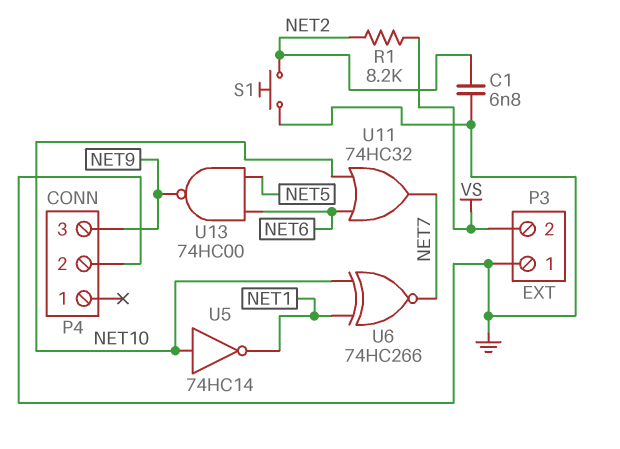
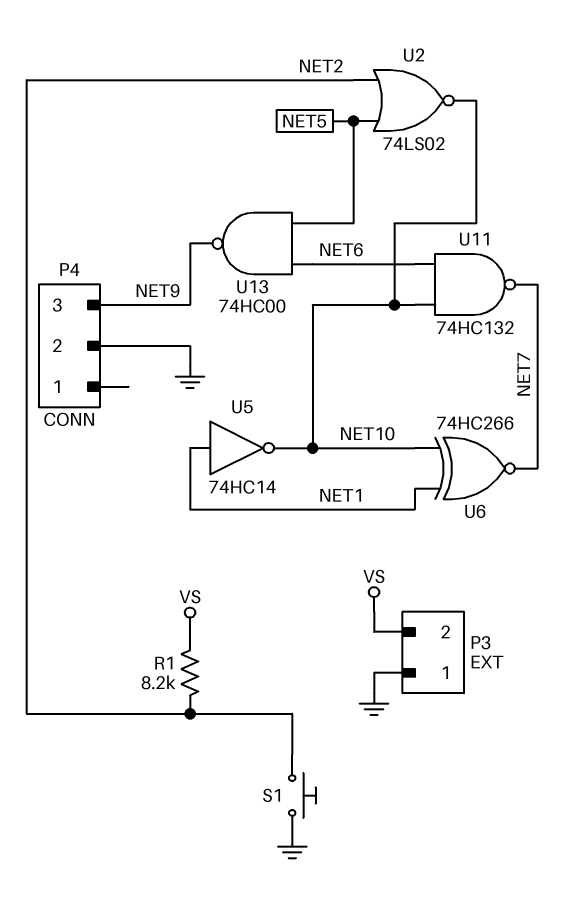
C1: 6.8nF (GND, NET2) -> none
U2: none -> NOR 74LS02 (in NET2, in NET5, out NET10)
U5: NOT 74HC14 (in NET10, out NET1) -> NOT 74HC14 (in NET1, out NET10)
U11: OR 74HC32 (in NET6, in NET10, out NET7) -> NAND 74HC132 (in NET6, in NET10, out NET7)

